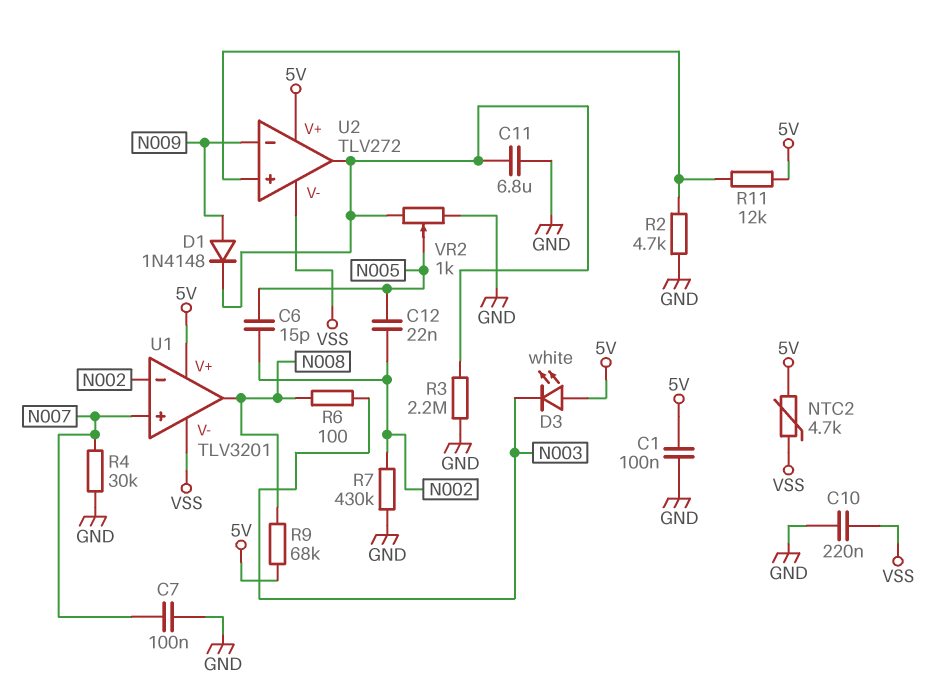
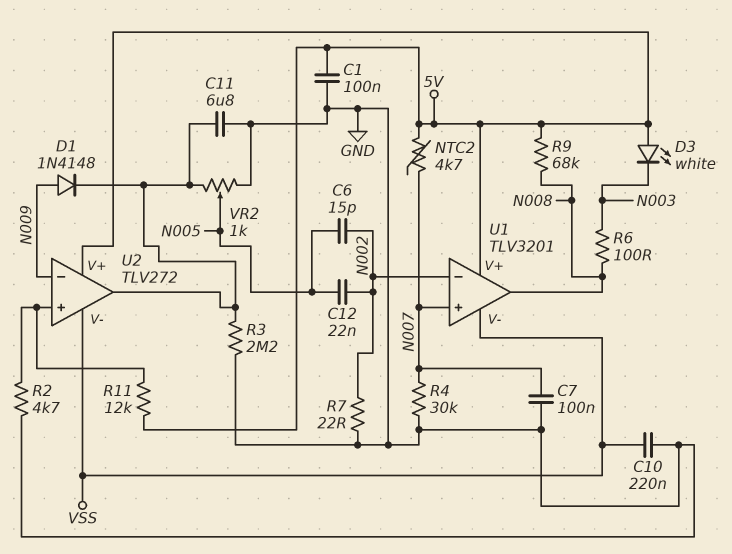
NTC2: 4.7k (5V, VSS) -> 4.7k (5V, N007)
R7: 430k (GND, N002) -> 22 (GND, N002)

